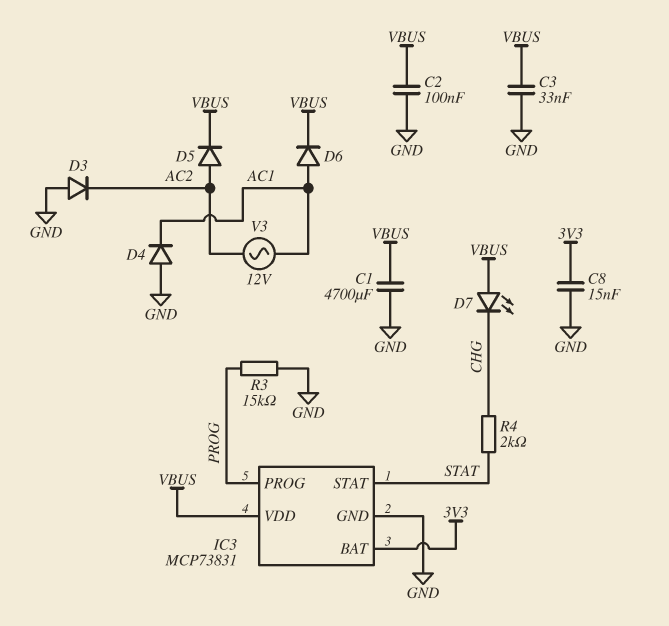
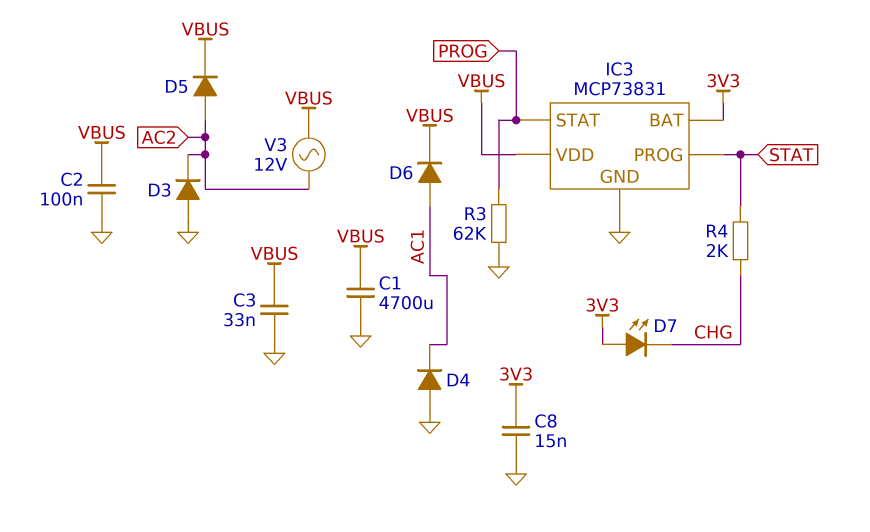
D7: LED (A VBUS, K CHG) -> LED (A 3V3, K CHG)
IC3 pin PROG: PROG -> STAT
IC3 pin STAT: STAT -> PROG
R3: 15k (GND, PROG) -> 62k (GND, PROG)
V3: AC 12V (AC1, AC2) -> AC 12V (AC2, VBUS)

